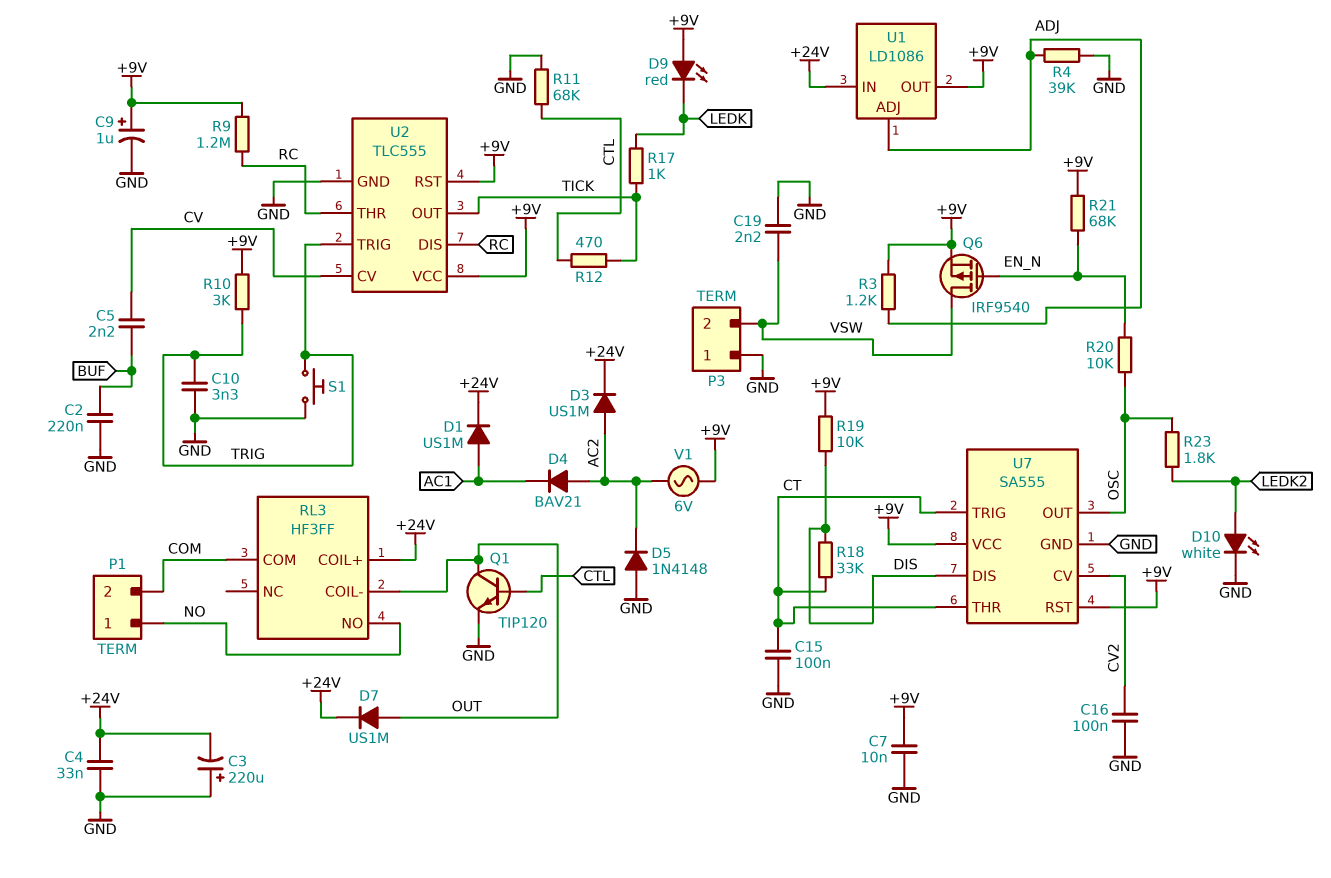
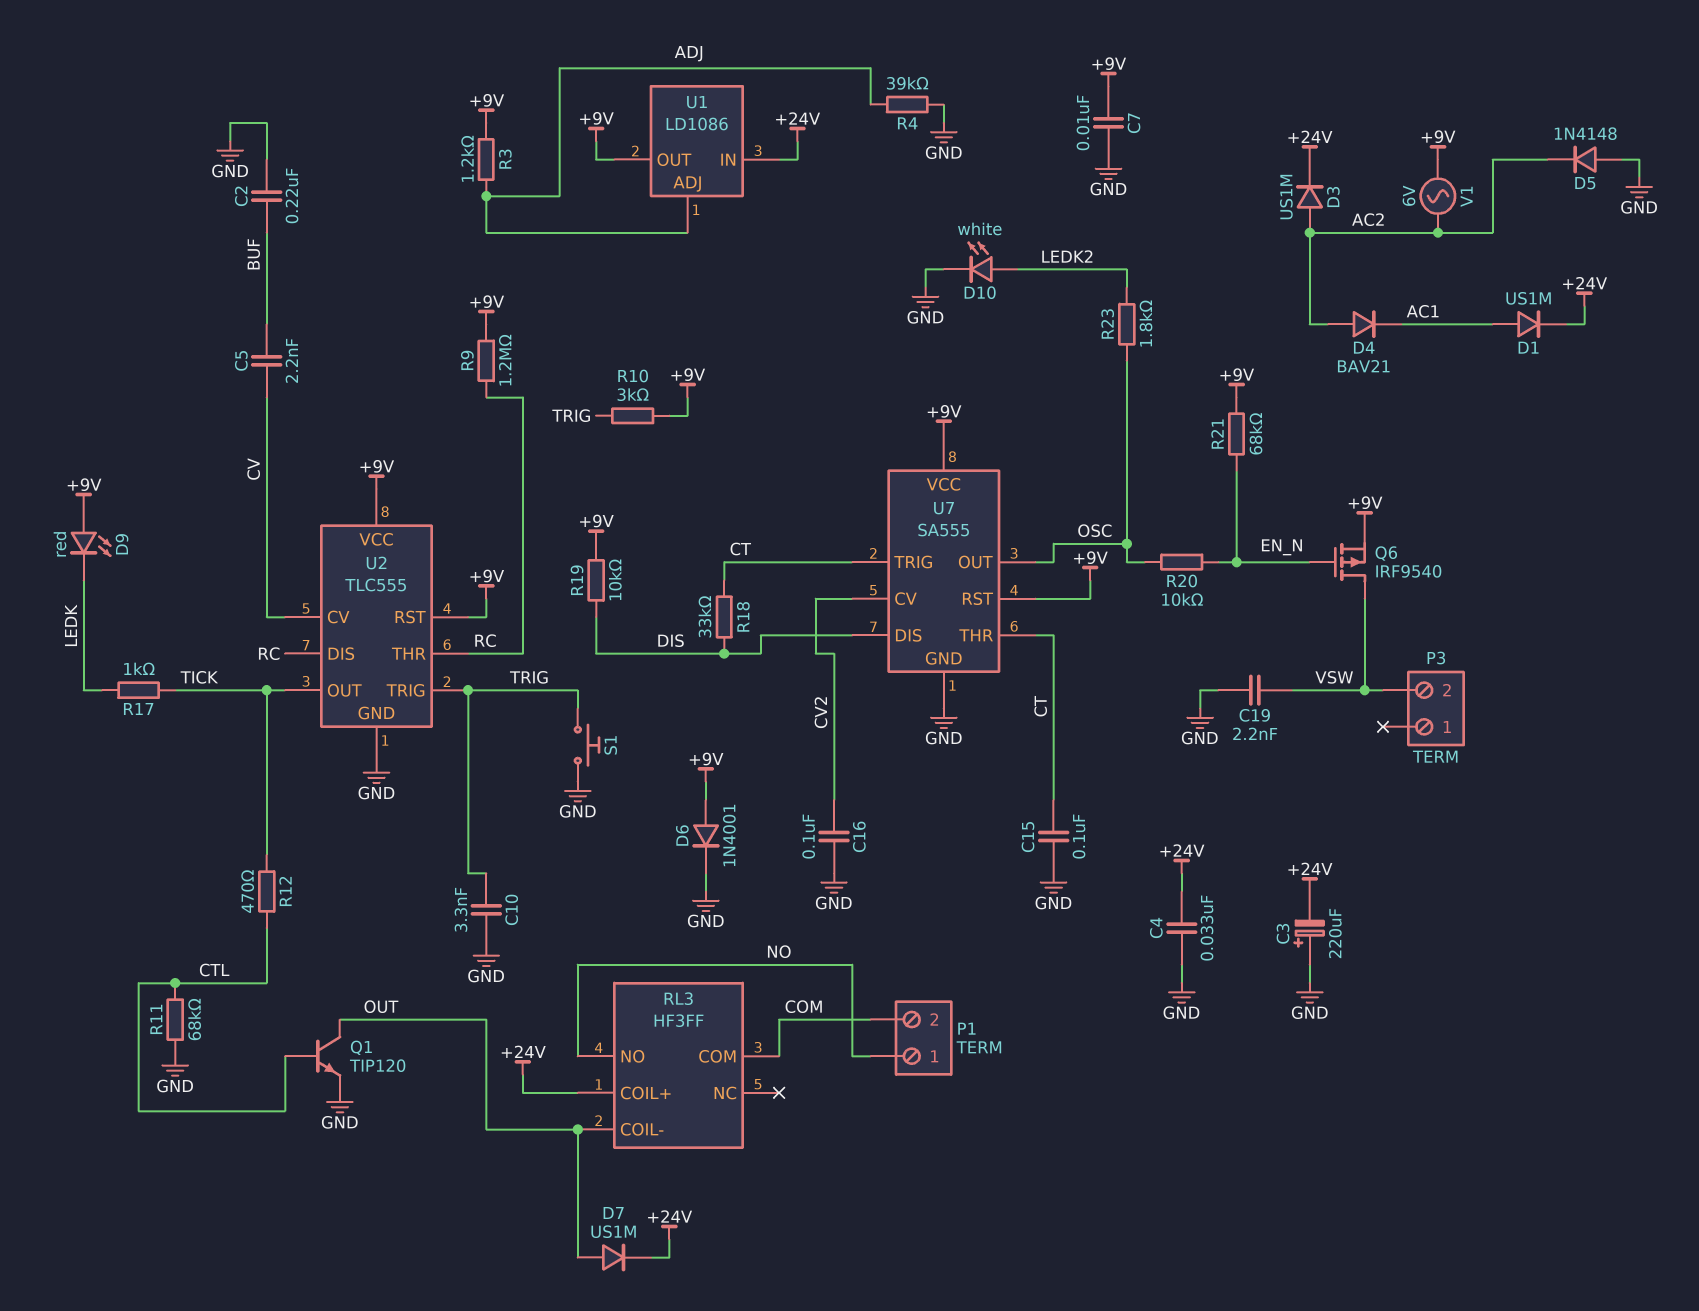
C9: 1uF (plus +9V, minus GND) -> none
D6: none -> diode 1N4001 (A +9V, K GND)
P3 pin 1: GND -> none

